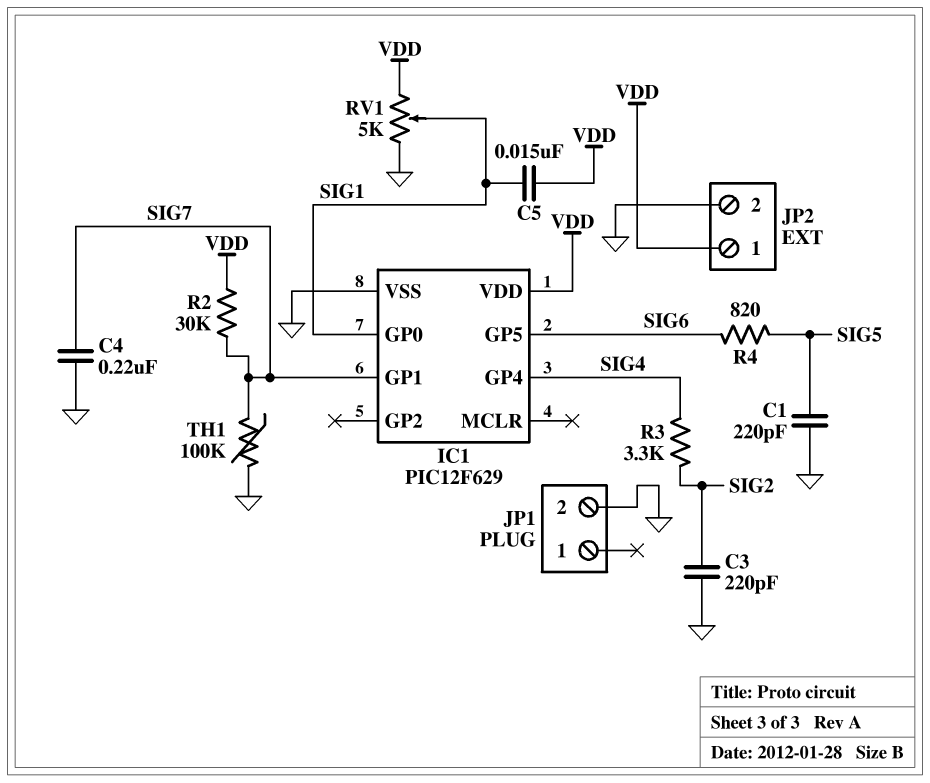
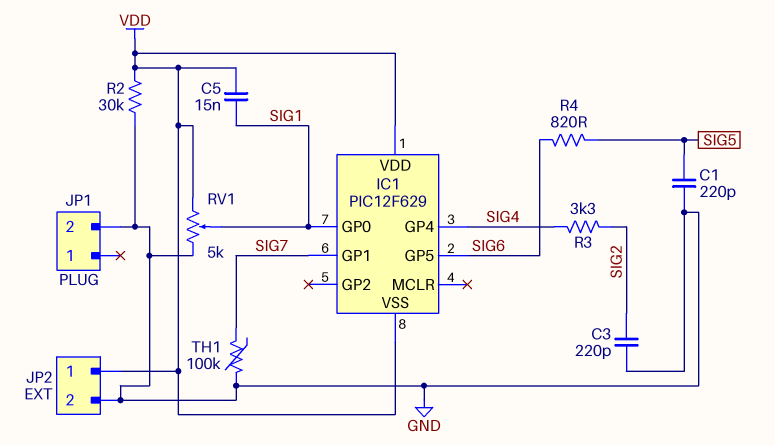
C4: 220nF (GND, SIG7) -> none
IC1 pin VSS: GND -> VDD
R2: 30k (SIG7, VDD) -> 30k (GND, VDD)

